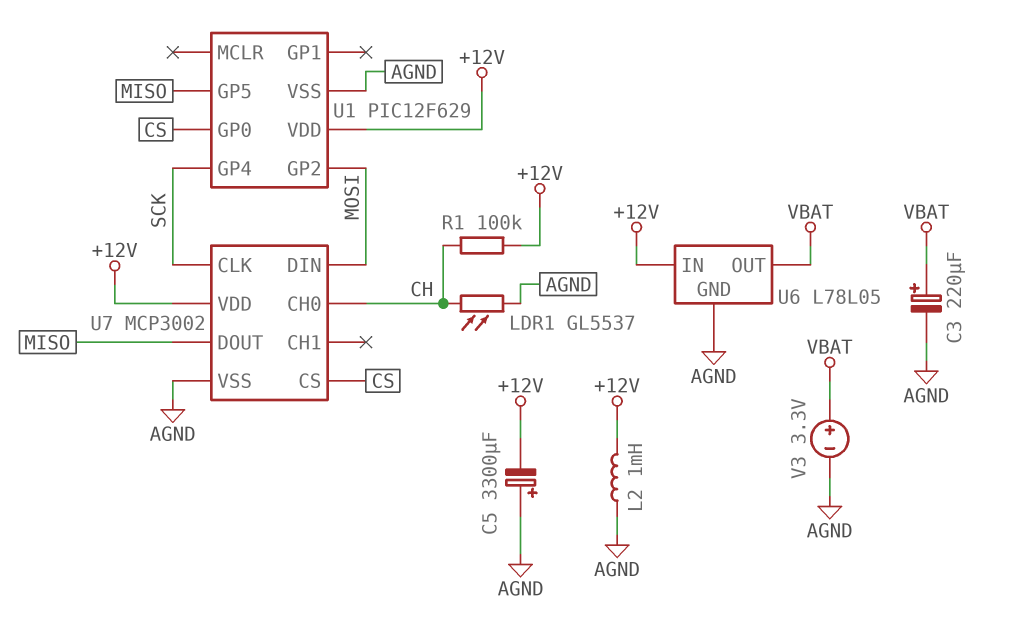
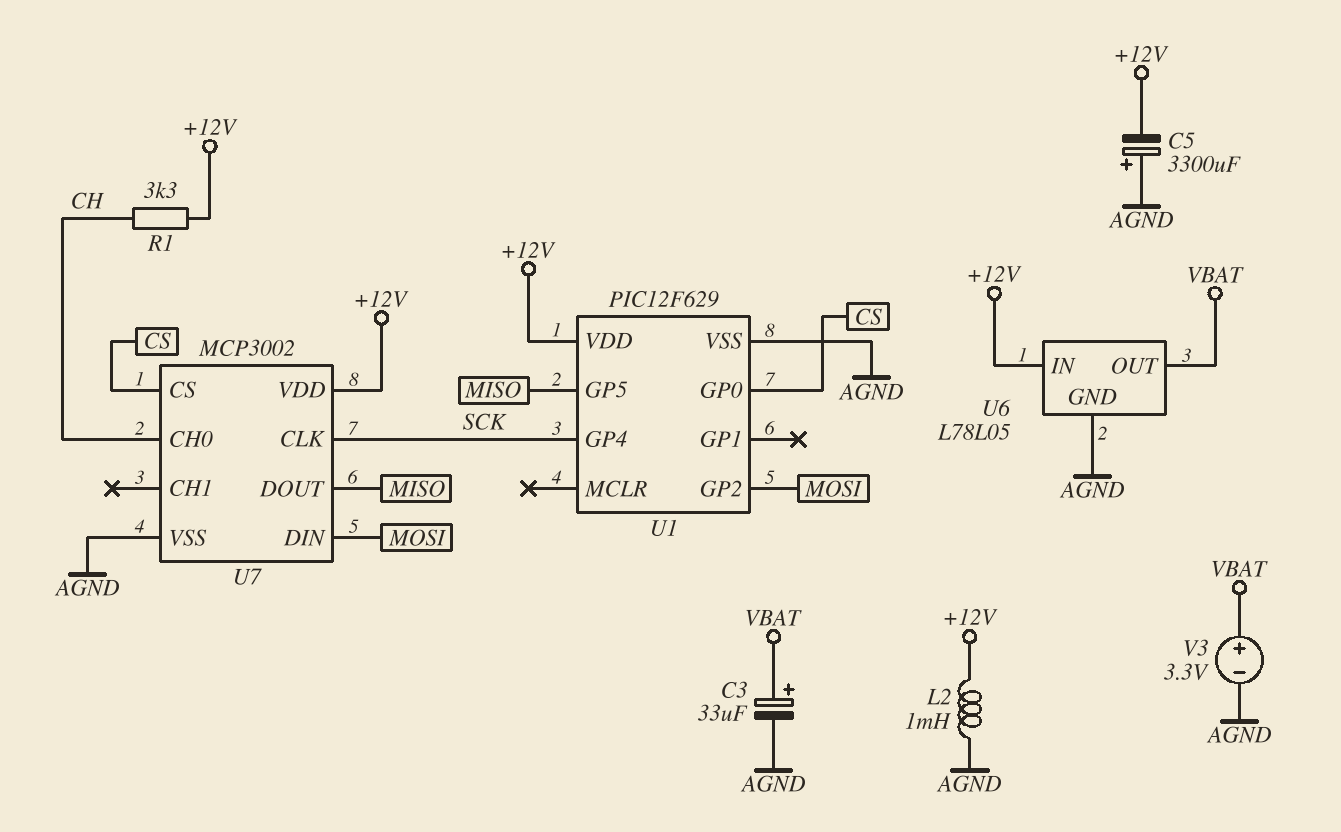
C3: 220uF (plus VBAT, minus AGND) -> 33uF (plus VBAT, minus AGND)
LDR1: GL5537 (AGND, CH) -> none
R1: 100k (+12V, CH) -> 3.3k (+12V, CH)

